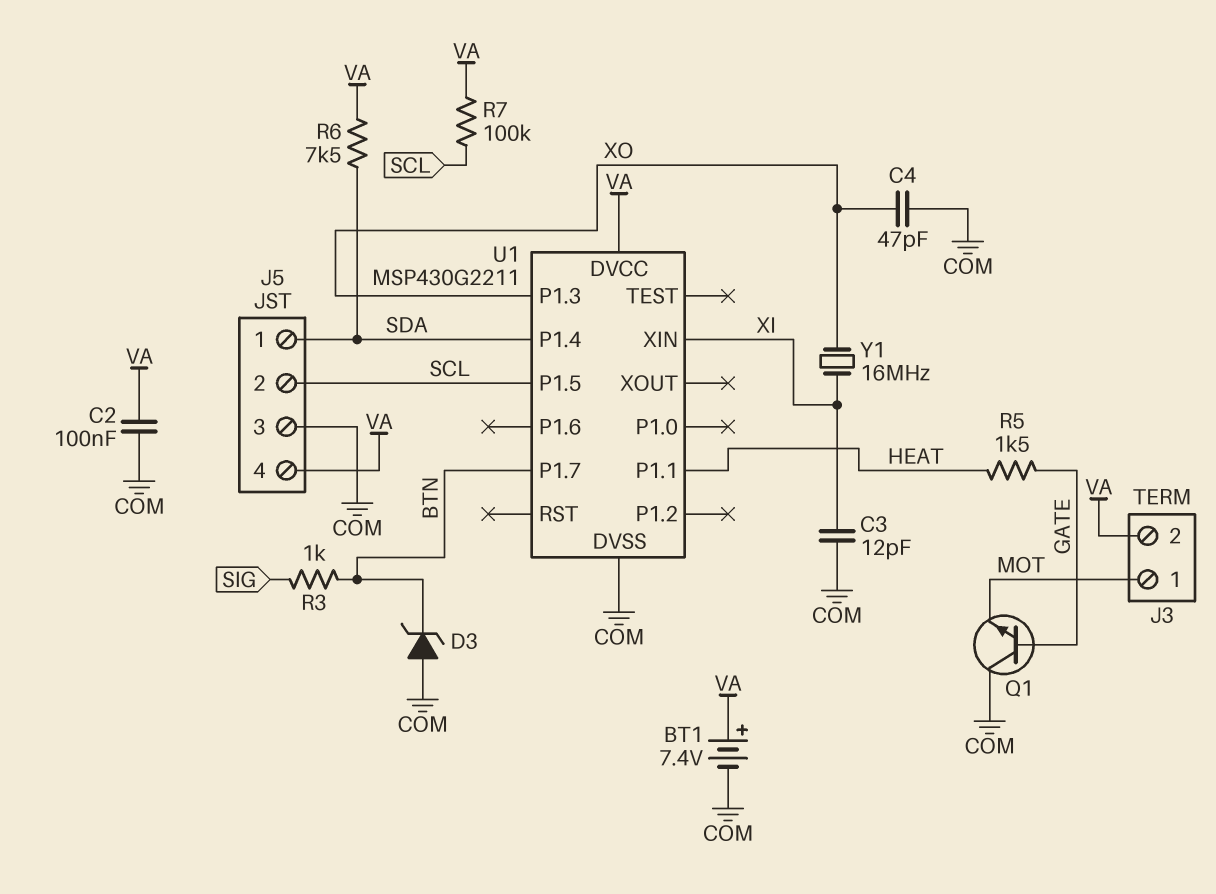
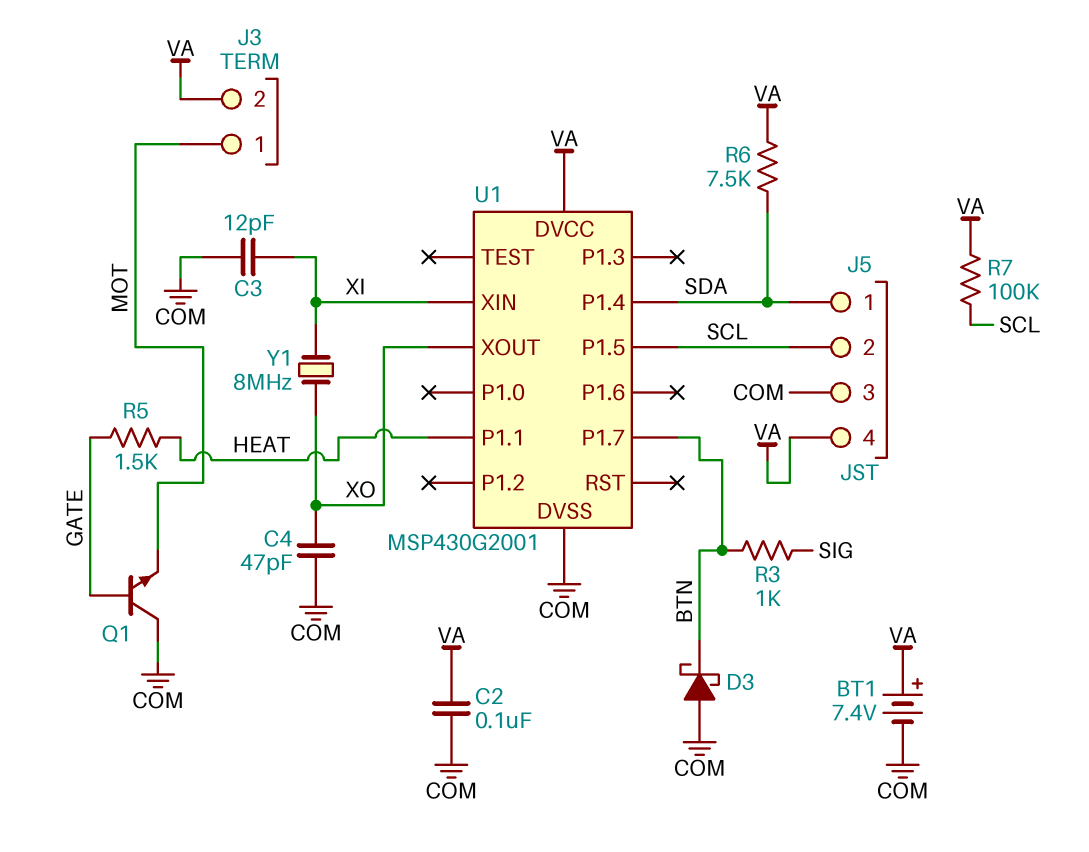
D3: zener (A COM, K BTN) -> schottky (A COM, K BTN)
U1: MSP430G2211 -> MSP430G2001
U1 pin P1.3: XO -> none
U1 pin XOUT: none -> XO
Y1: 16MHz (XI, XO) -> 8MHz (XI, XO)

